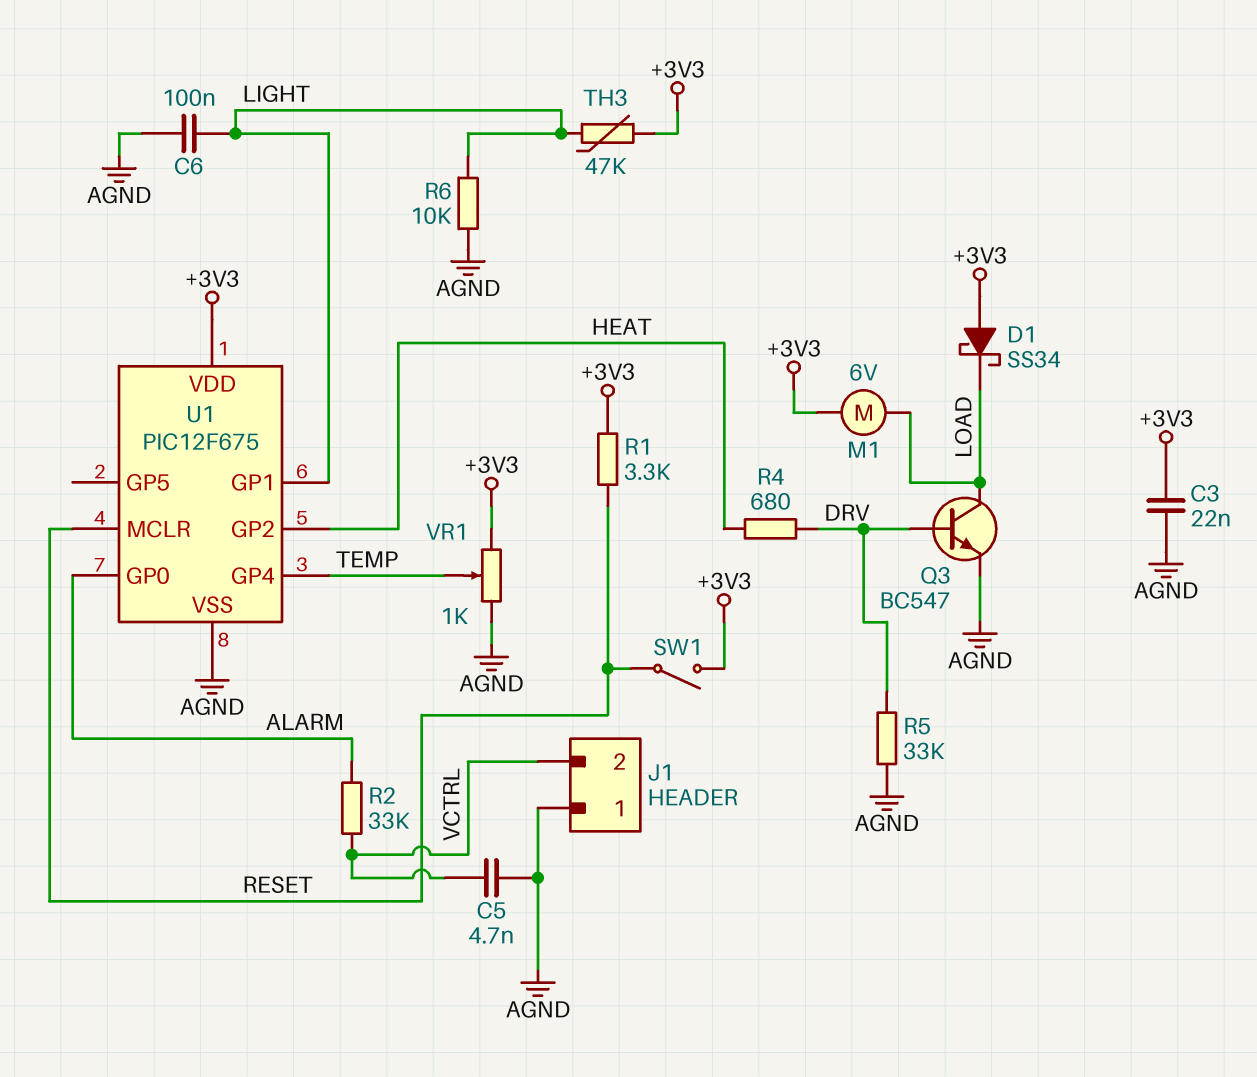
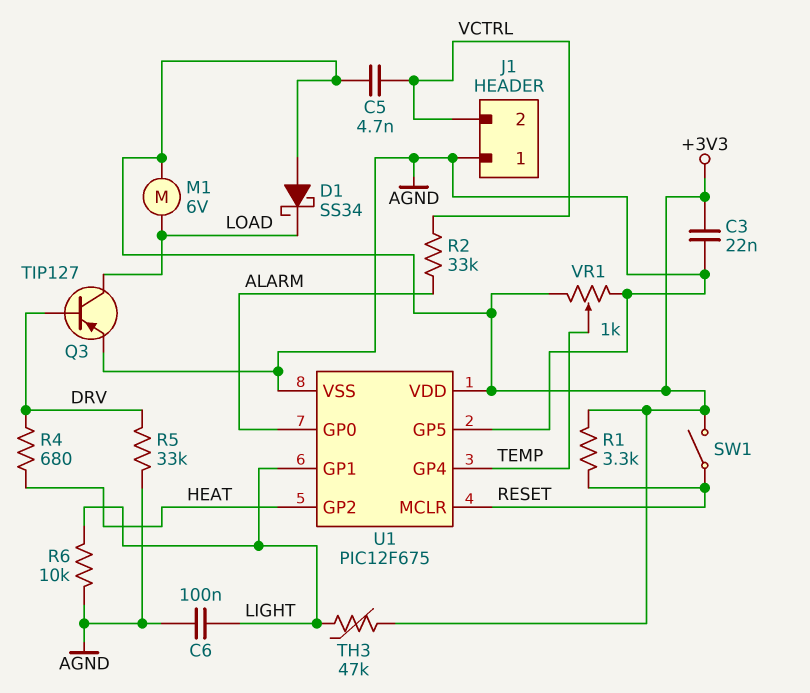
C5: 4.7nF (AGND, VCTRL) -> 4.7nF (+3V3, VCTRL)
Q3: NPN BC547 (B DRV, C LOAD, E AGND) -> PNP TIP127 (B DRV, C LOAD, E AGND)
U1 pin GP5: none -> AGND

